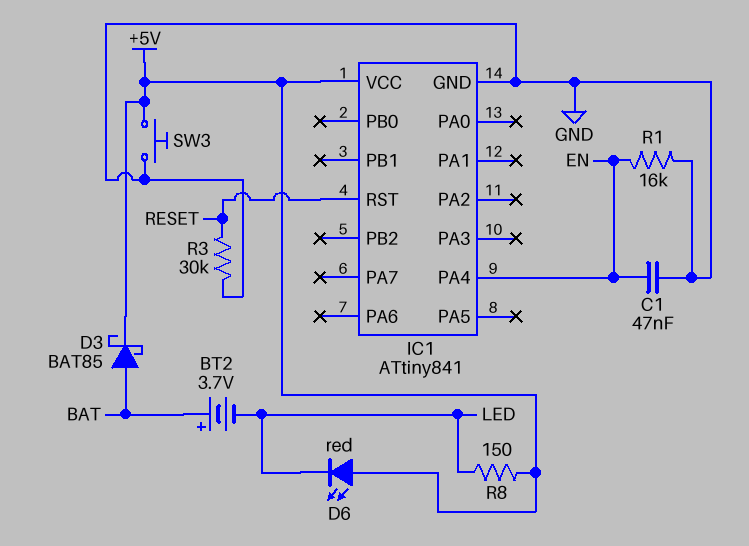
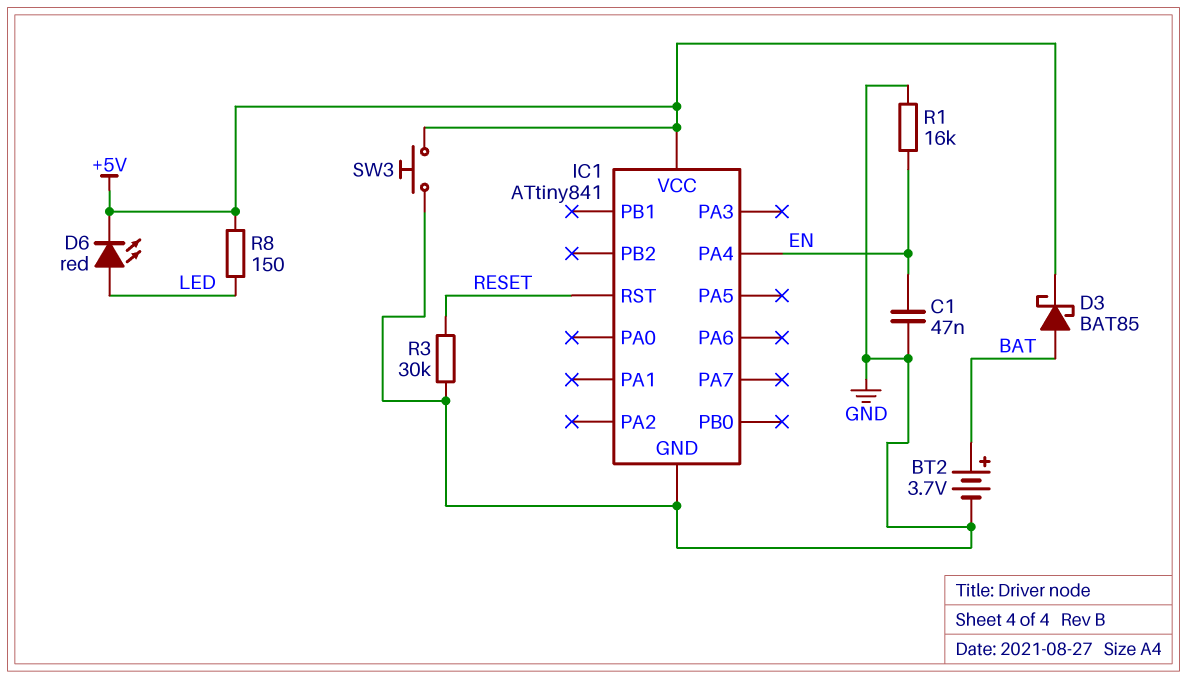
BT2: 3.7V (plus BAT, minus LED) -> 3.7V (plus BAT, minus GND)
D6: LED red (A +5V, K LED) -> LED red (A LED, K +5V)

